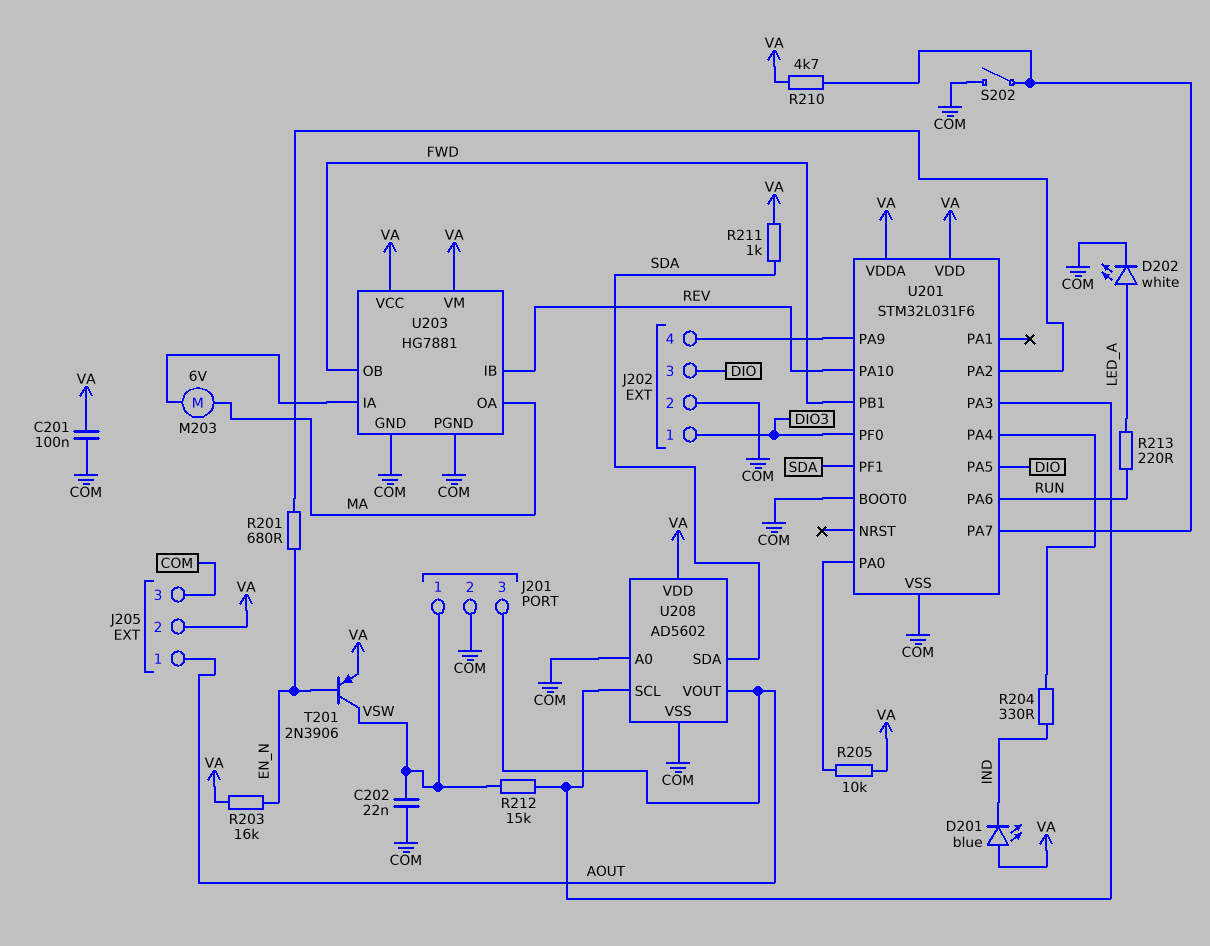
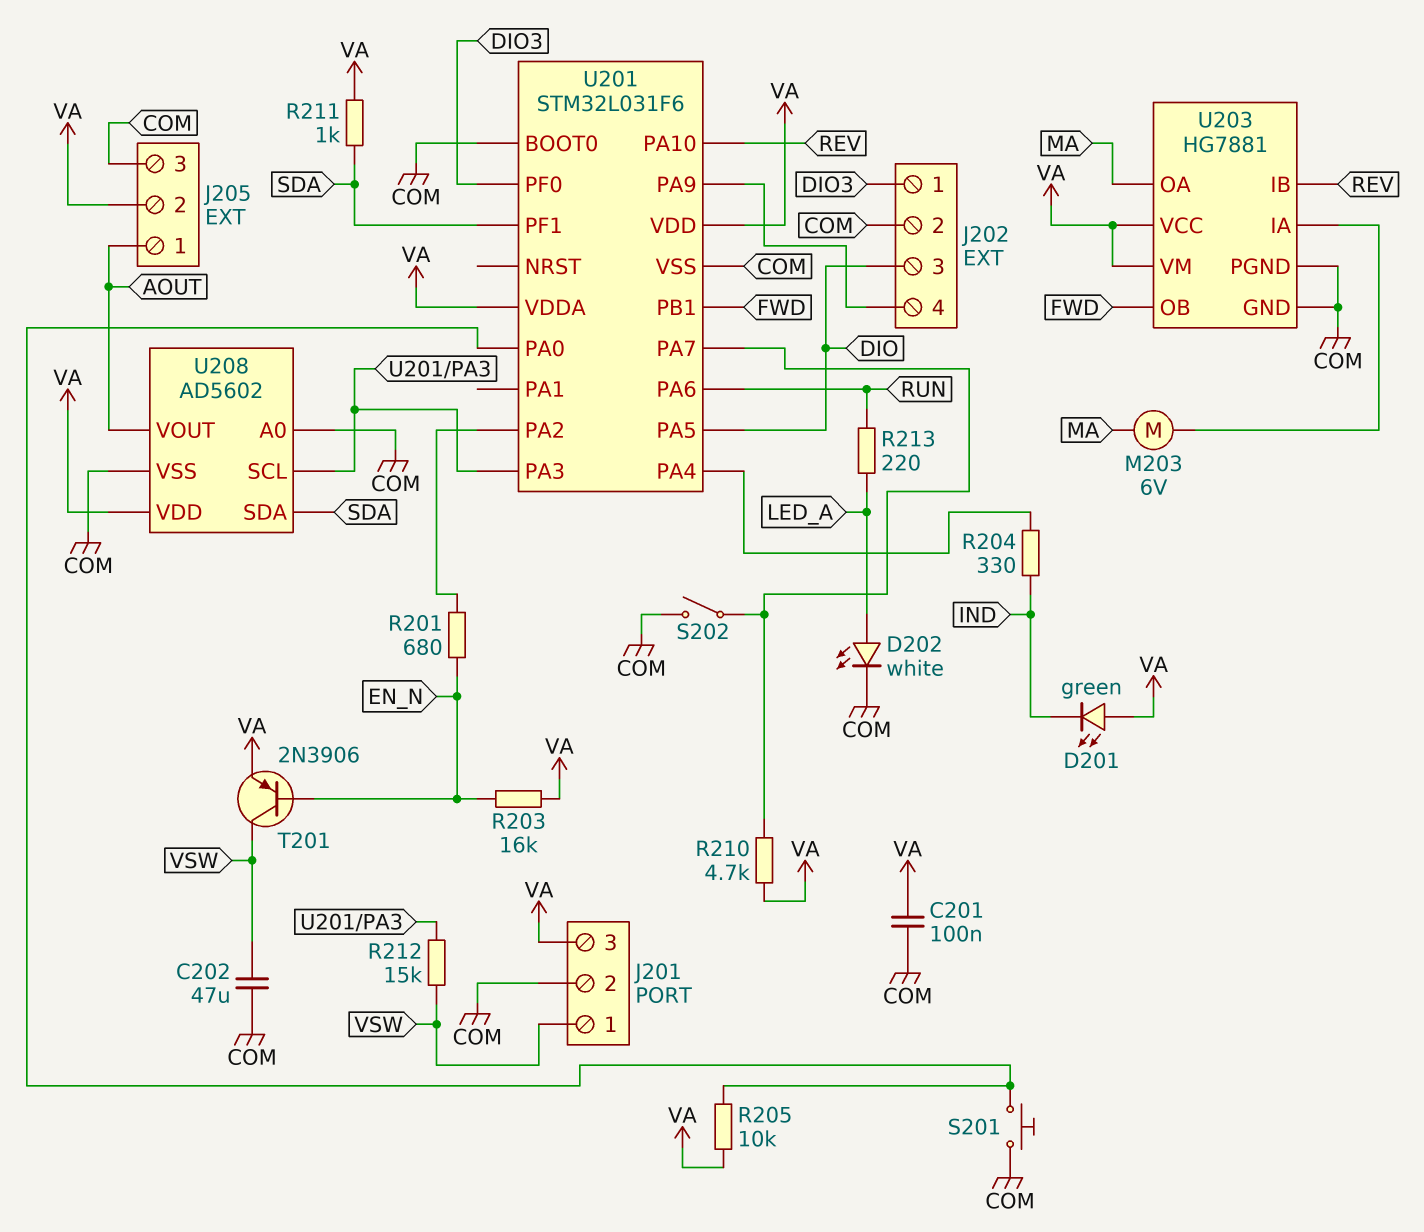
C202: 22nF (COM, VSW) -> 47uF (COM, VSW)
D201: LED blue (A VA, K IND) -> LED green (A VA, K IND)
J201 pin 3: AOUT -> VA
S201: none -> button (COM, U201/PA0)

